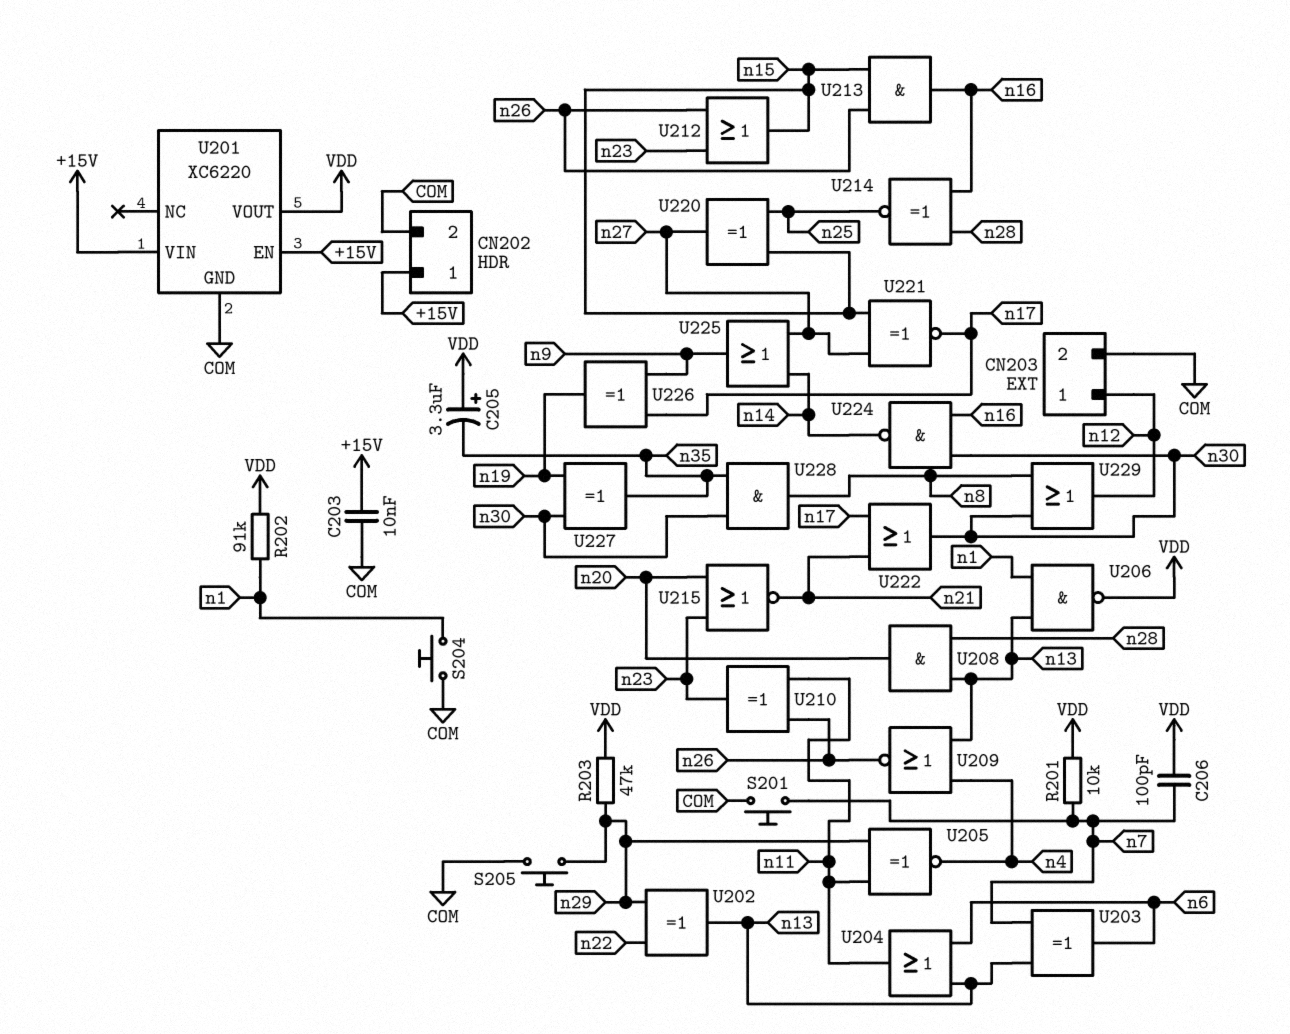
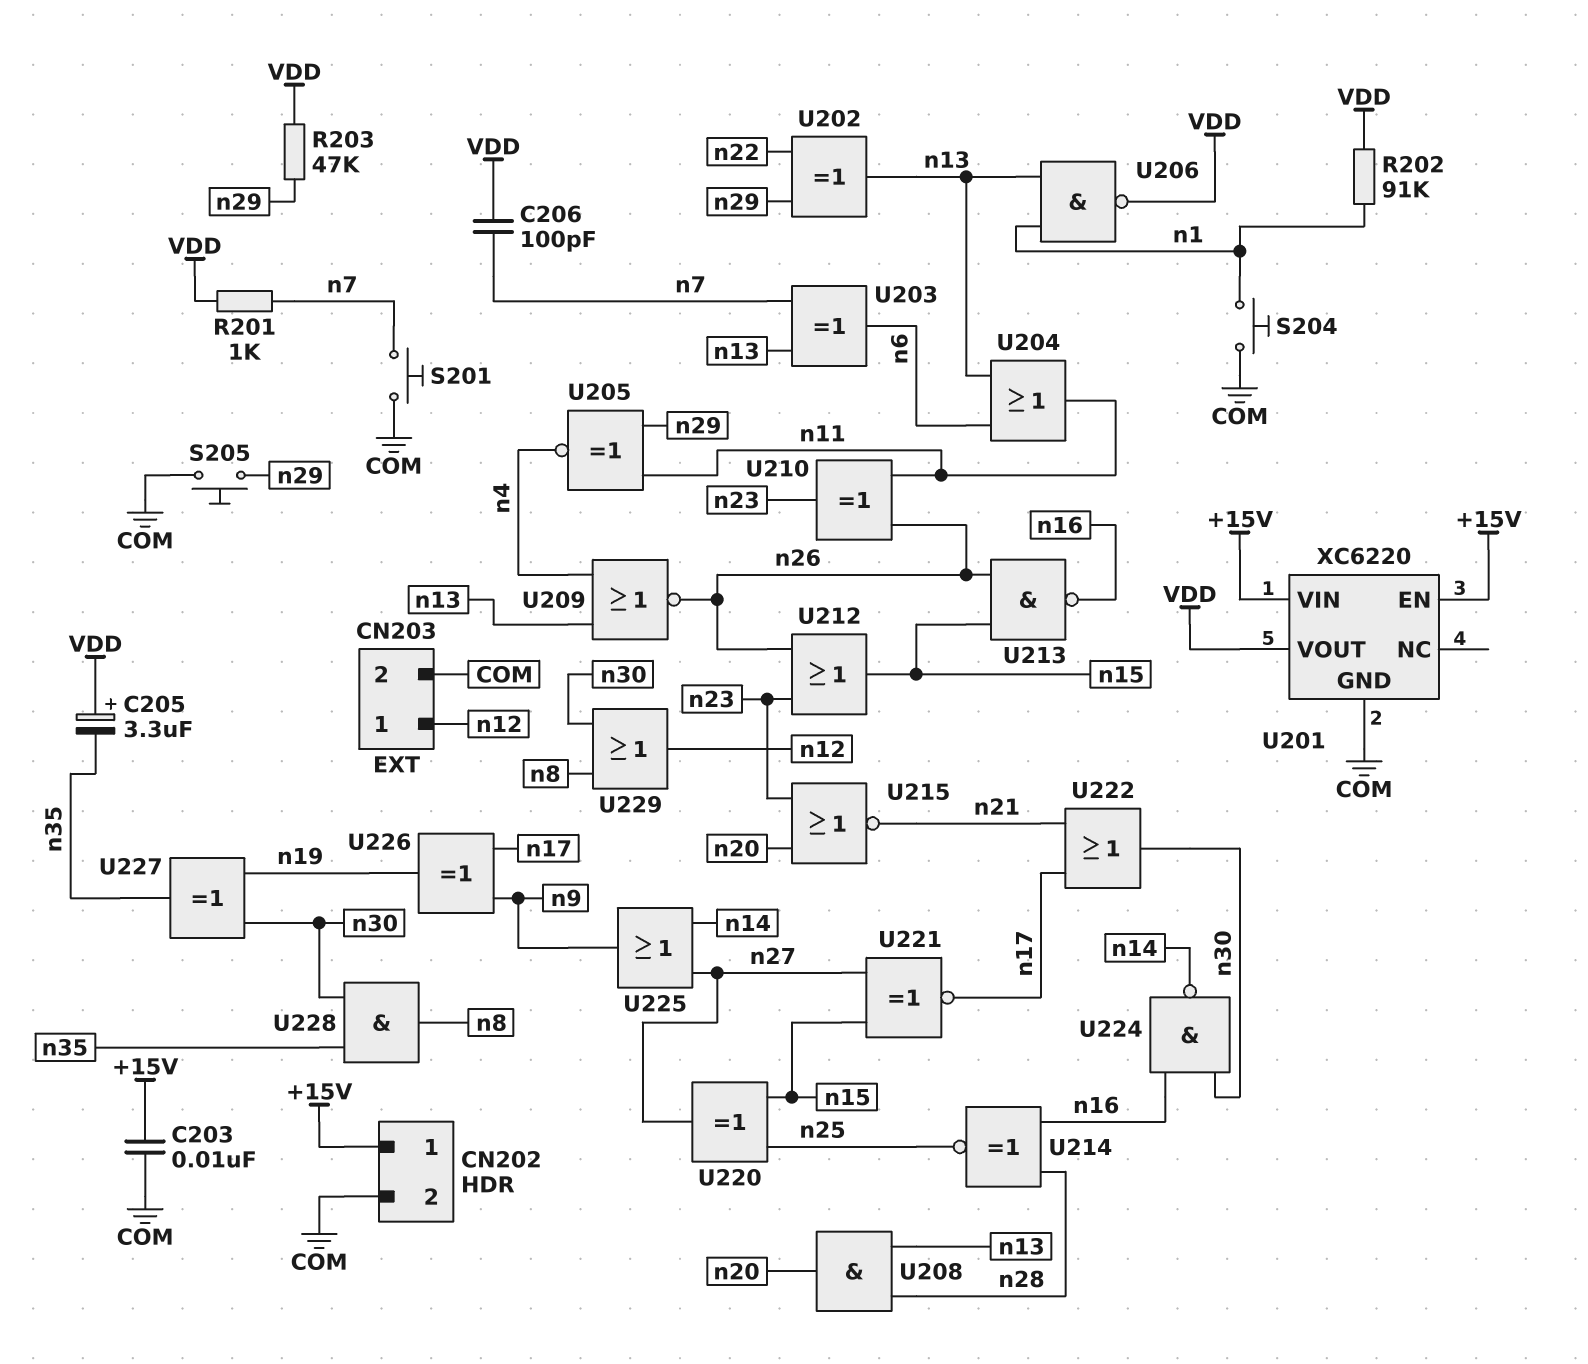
R201: 10k (VDD, n7) -> 1k (VDD, n7)
U213: AND (in n15, in n26, out n16) -> NAND (in n15, in n26, out n16)

